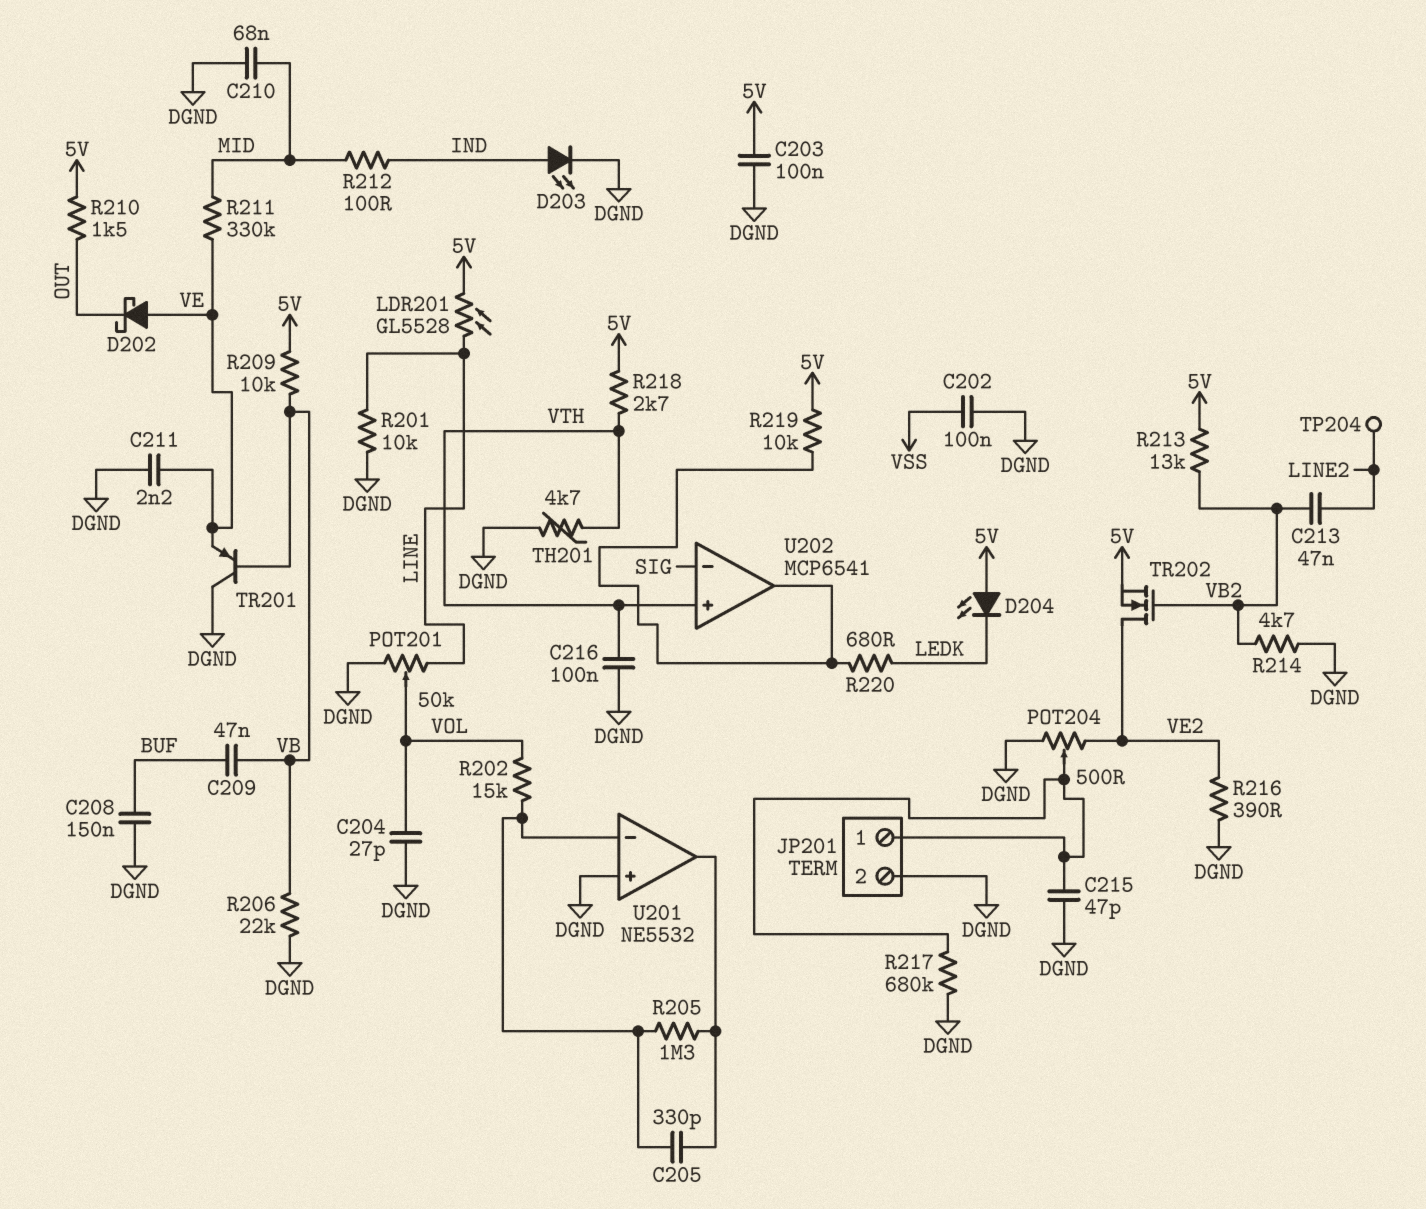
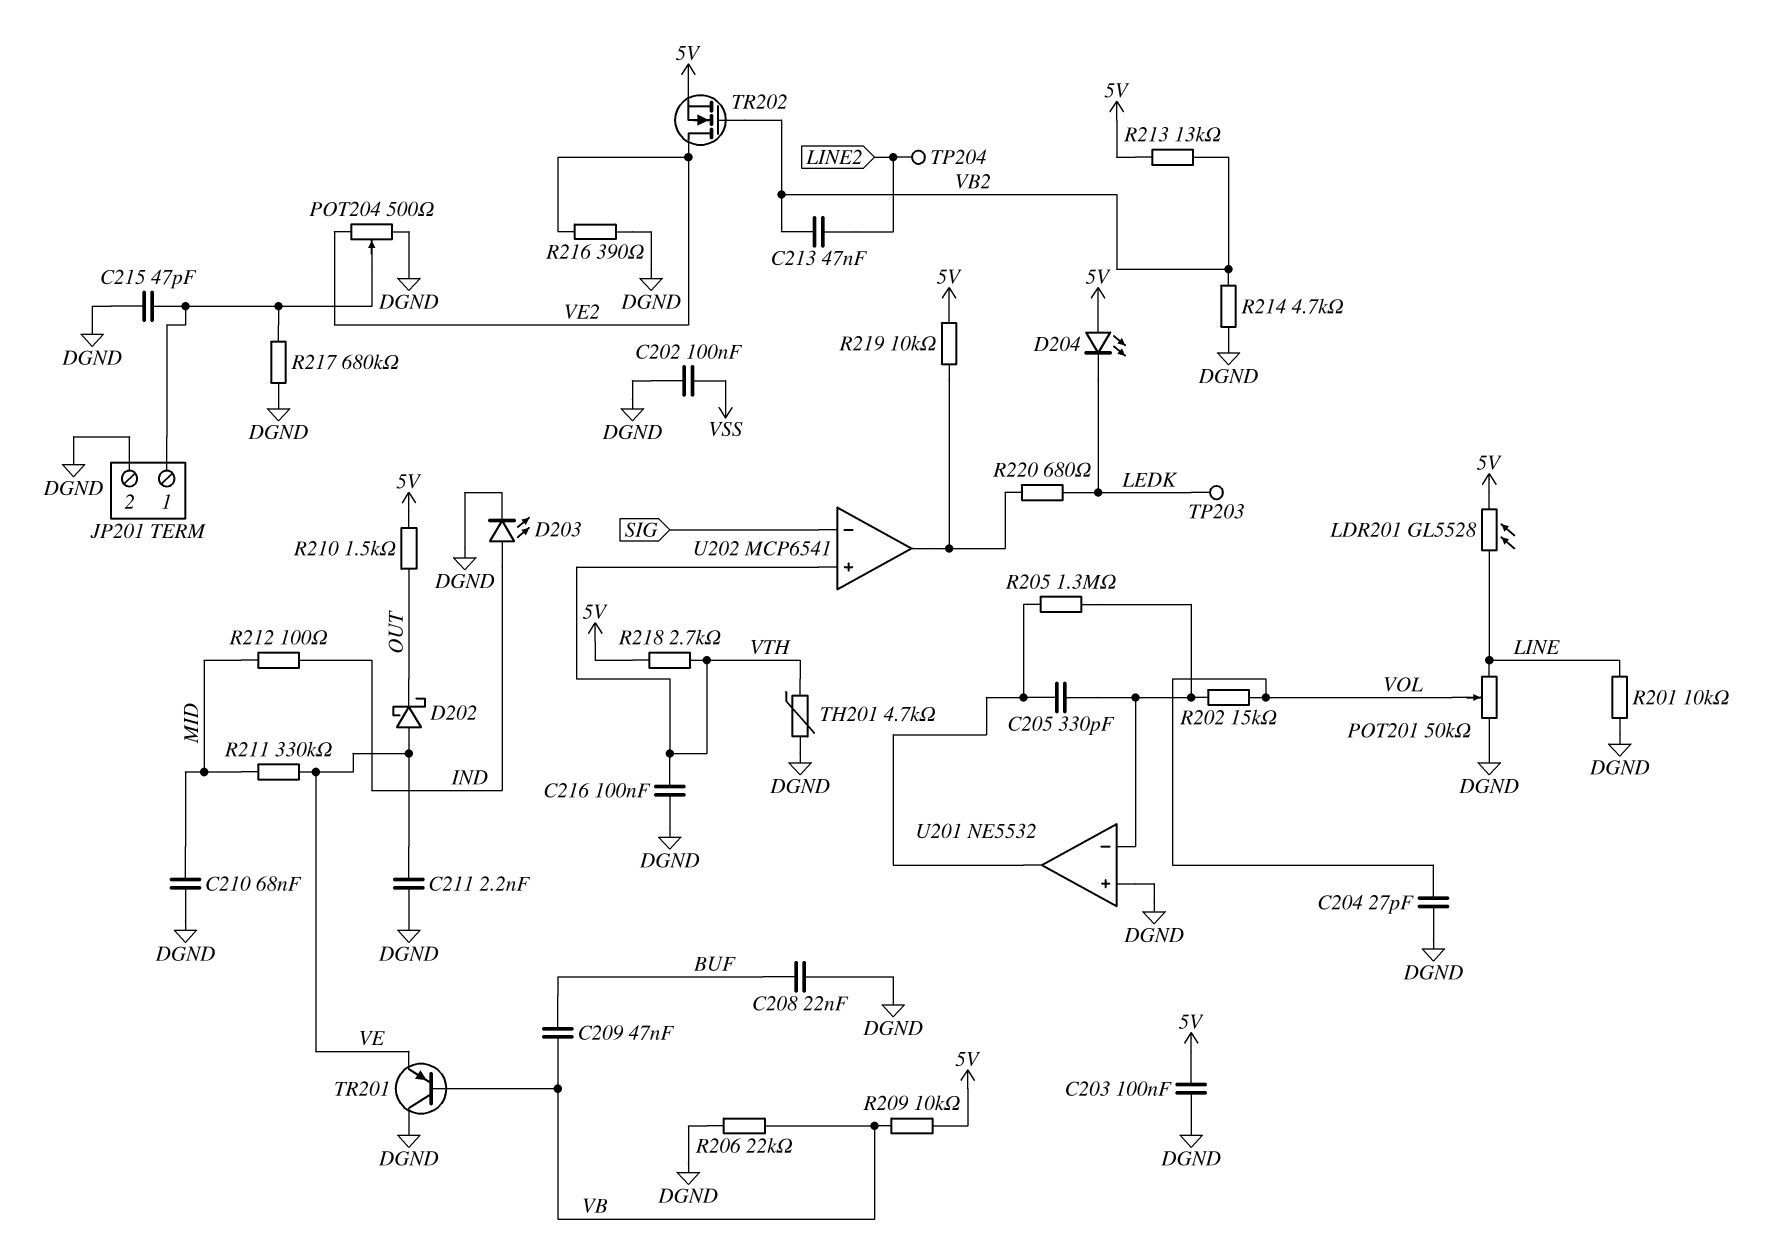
C208: 150nF (BUF, DGND) -> 22nF (BUF, DGND)
TP203: none -> test point (LEDK)

